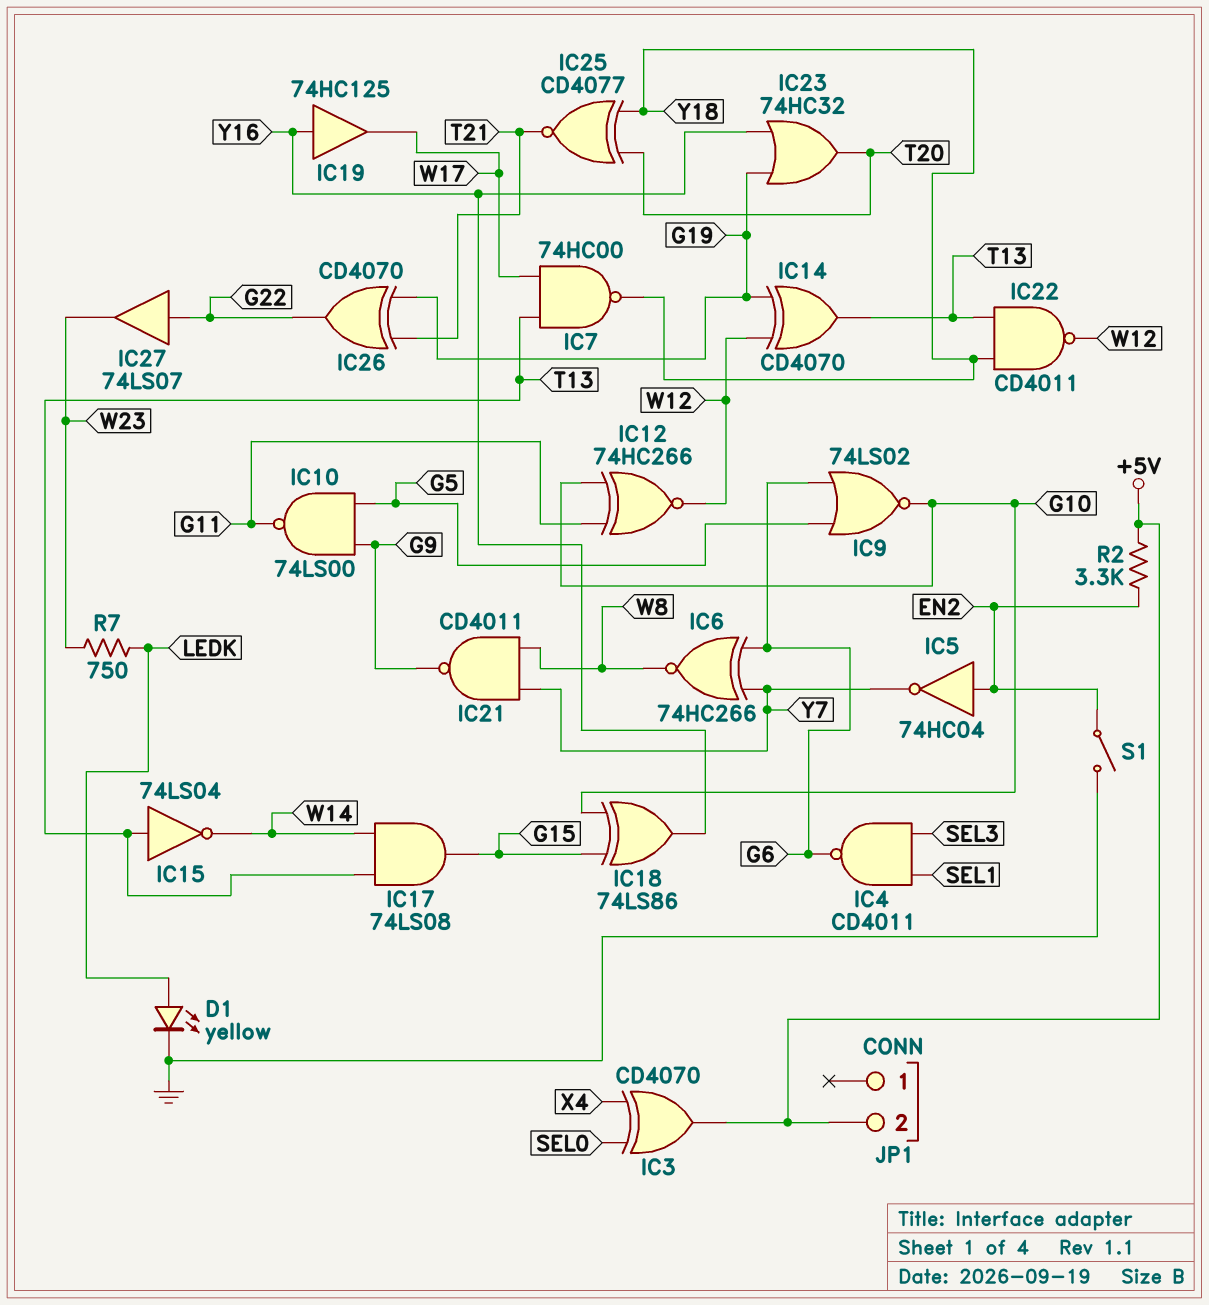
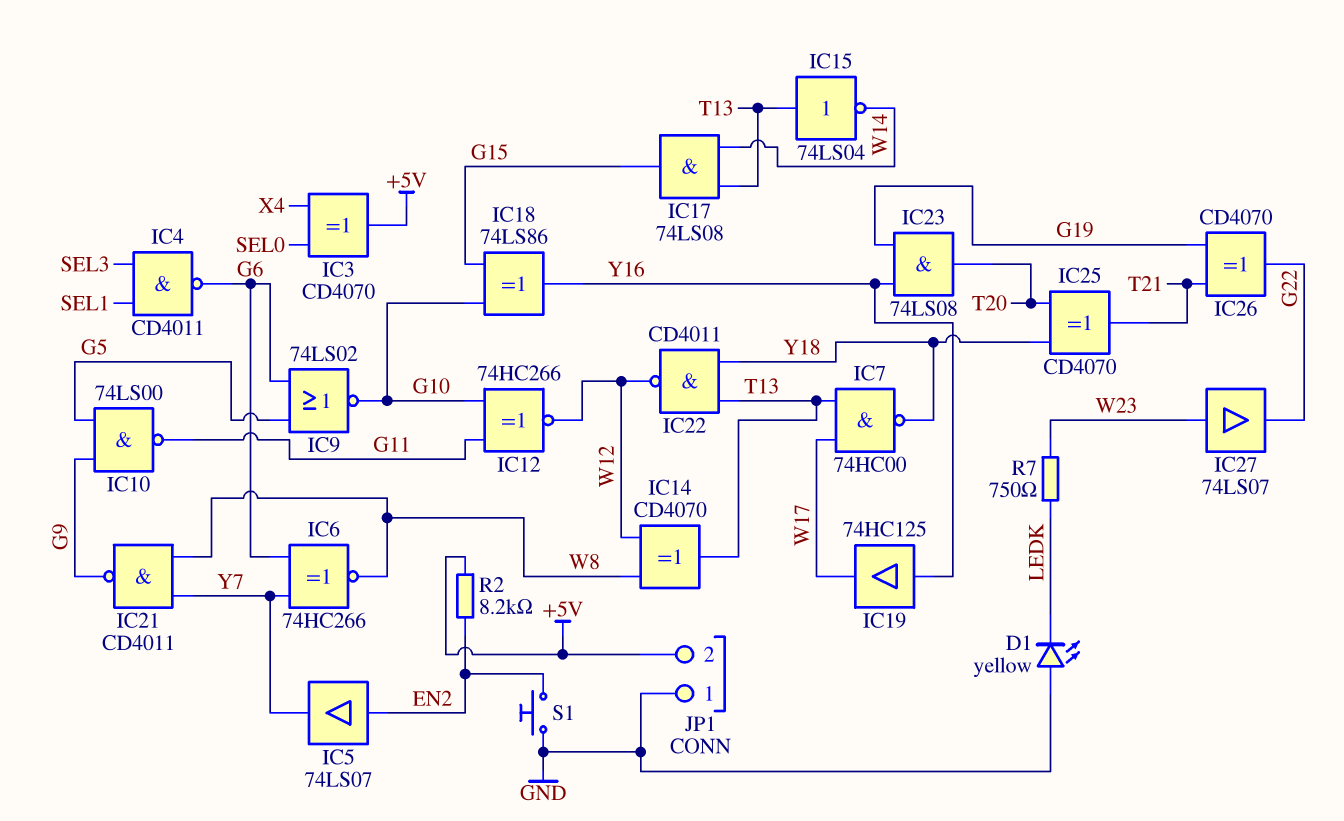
D1: LED yellow (A LEDK, K GND) -> LED yellow (A GND, K LEDK)
IC5: NOT 74HC04 (in EN2, out Y7) -> buffer 74LS07 (in EN2, out Y7)
IC14: XOR CD4070 (in G19, in W12, out T13) -> XOR CD4070 (in W8, in W12, out T13)
IC23: OR 74HC32 (in G19, in Y16, out T20) -> AND 74LS08 (in G19, in Y16, out T20)
IC25: XNOR CD4077 (in T20, in Y18, out T21) -> XOR CD4070 (in T20, in Y18, out T21)
IC27: buffer 74LS07 (in G22, out W23) -> buffer 74LS07 (in W23, out G22)
JP1 pin 1: none -> GND
R2: 3.3k (+5V, EN2) -> 8.2k (+5V, EN2)
S1: switch (EN2, GND) -> button (EN2, GND)

